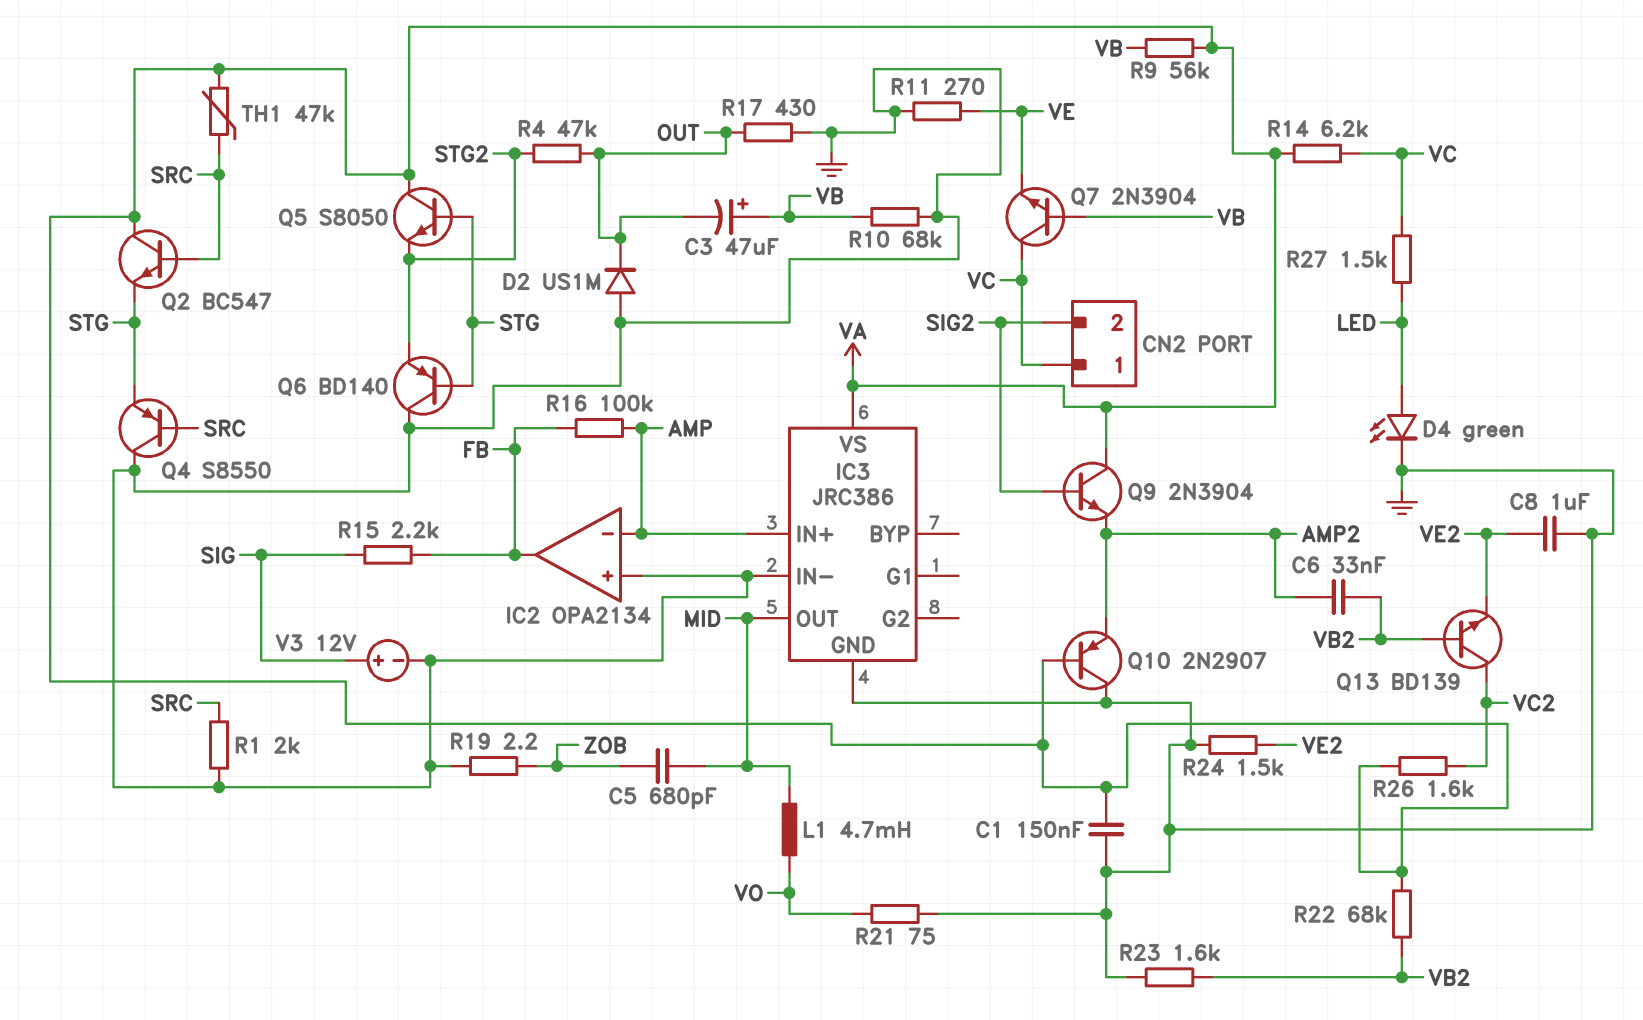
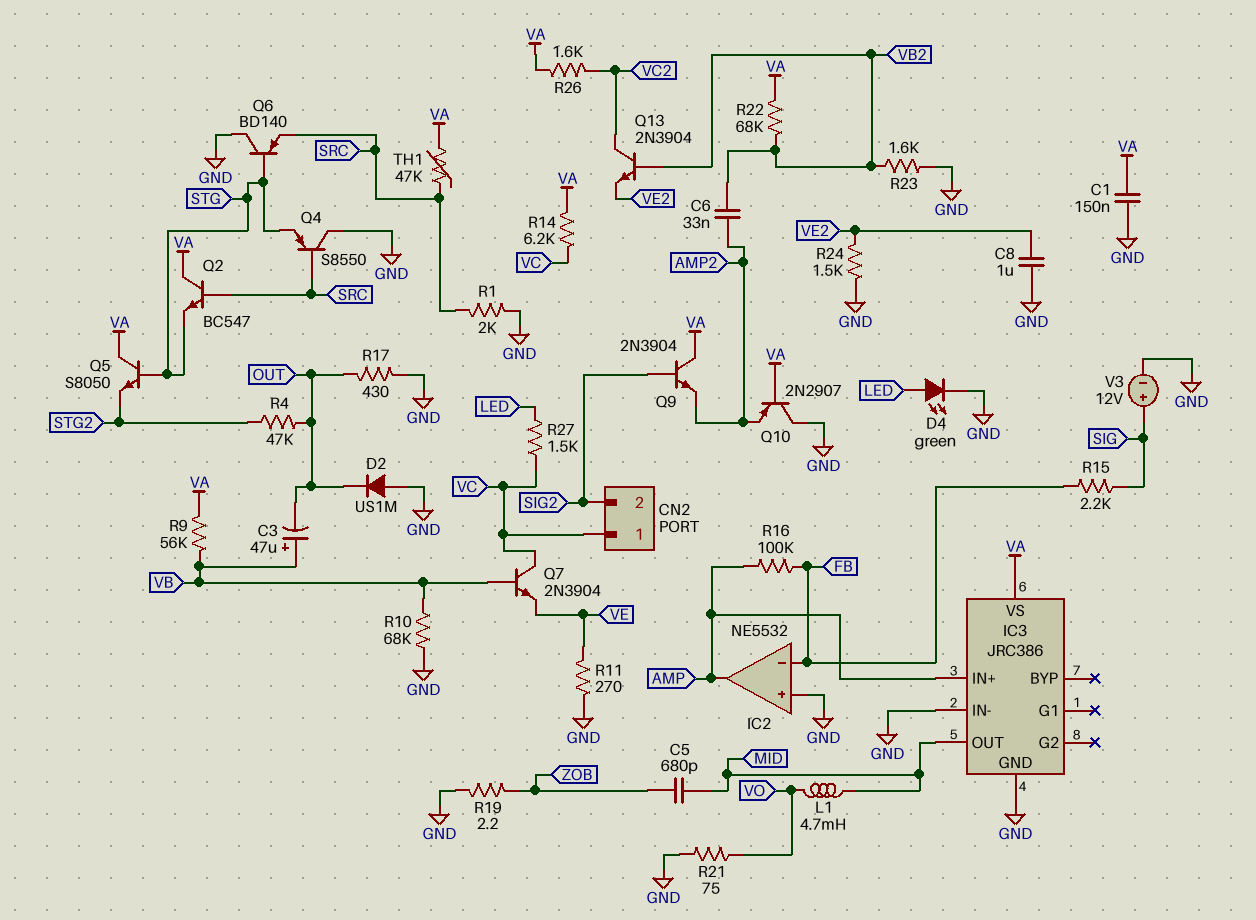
IC2: OPA2134 -> NE5532
IC2 pin in-: AMP -> FB
IC2 pin out: FB -> AMP
Q6: PNP BD140 (B STG, C GND, E STG2) -> PNP BD140 (B STG, C GND, E SRC)
Q13: NPN BD139 (B VB2, C VC2, E VE2) -> NPN 2N3904 (B VB2, C VC2, E VE2)

